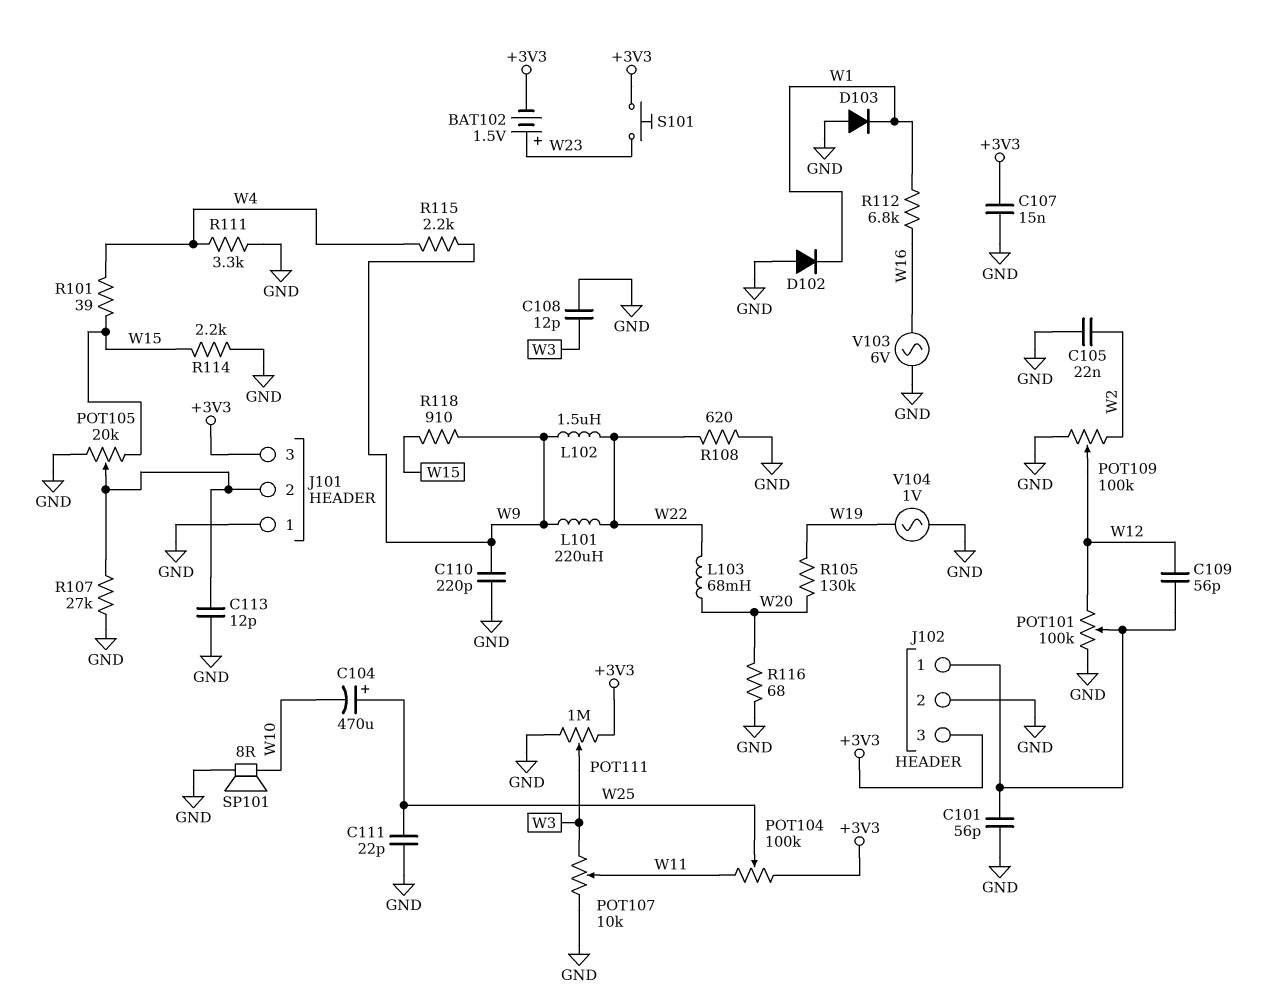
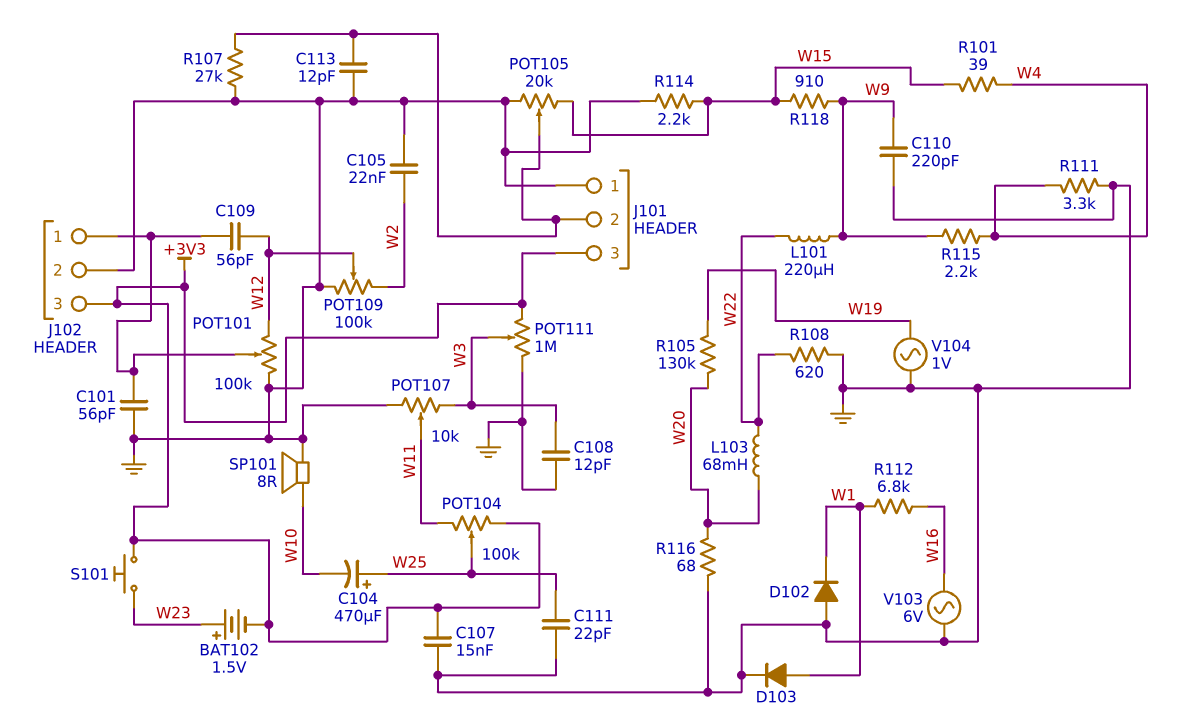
D103: diode (A GND, K W1) -> diode (A W1, K GND)
L102: 1.5uH (W9, W22) -> none

